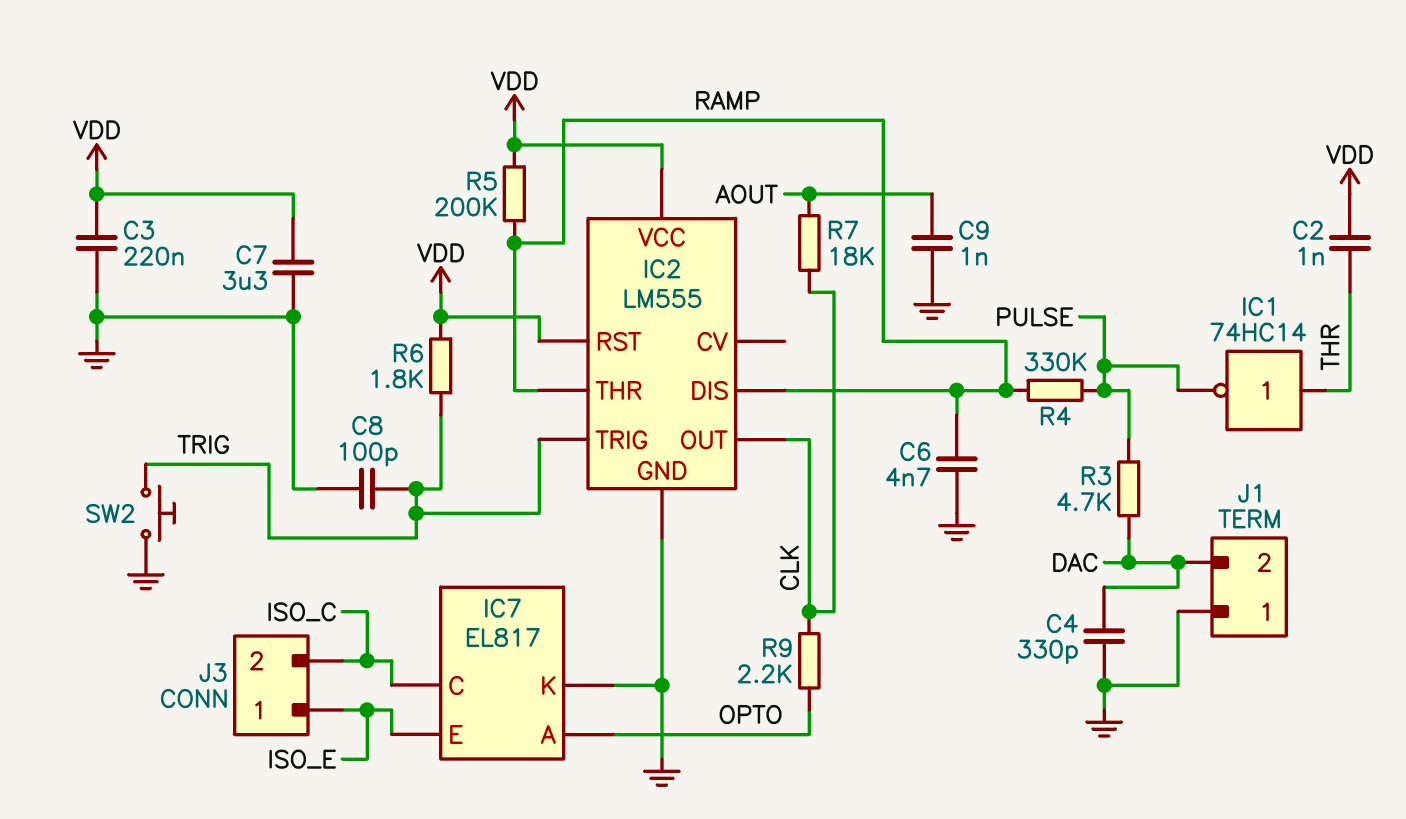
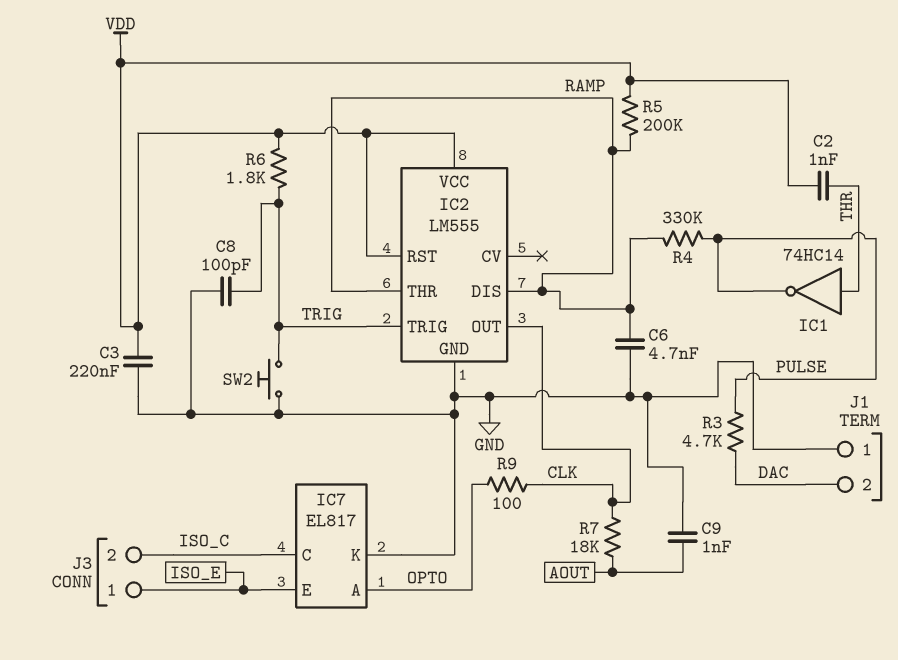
C4: 330pF (DAC, GND) -> none
C7: 3.3uF (GND, VDD) -> none
R9: 2.2k (CLK, OPTO) -> 100 (CLK, OPTO)

